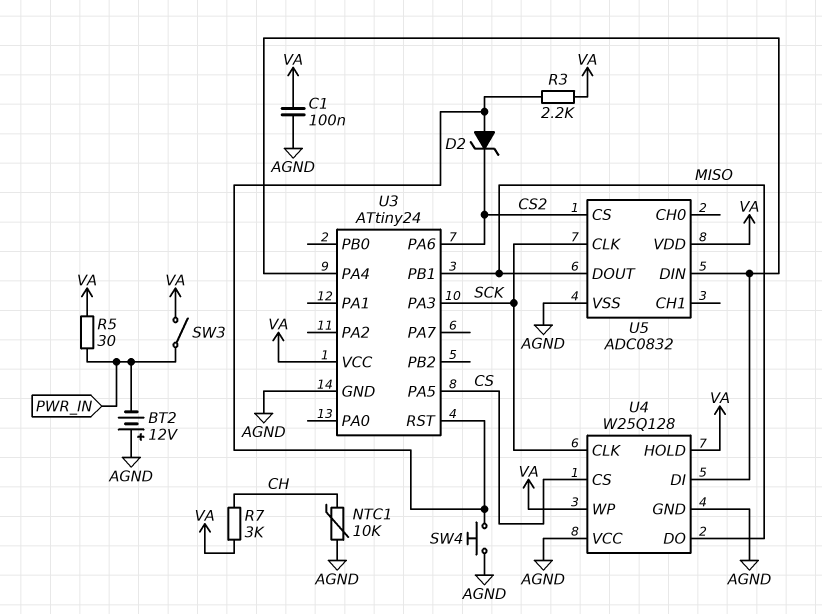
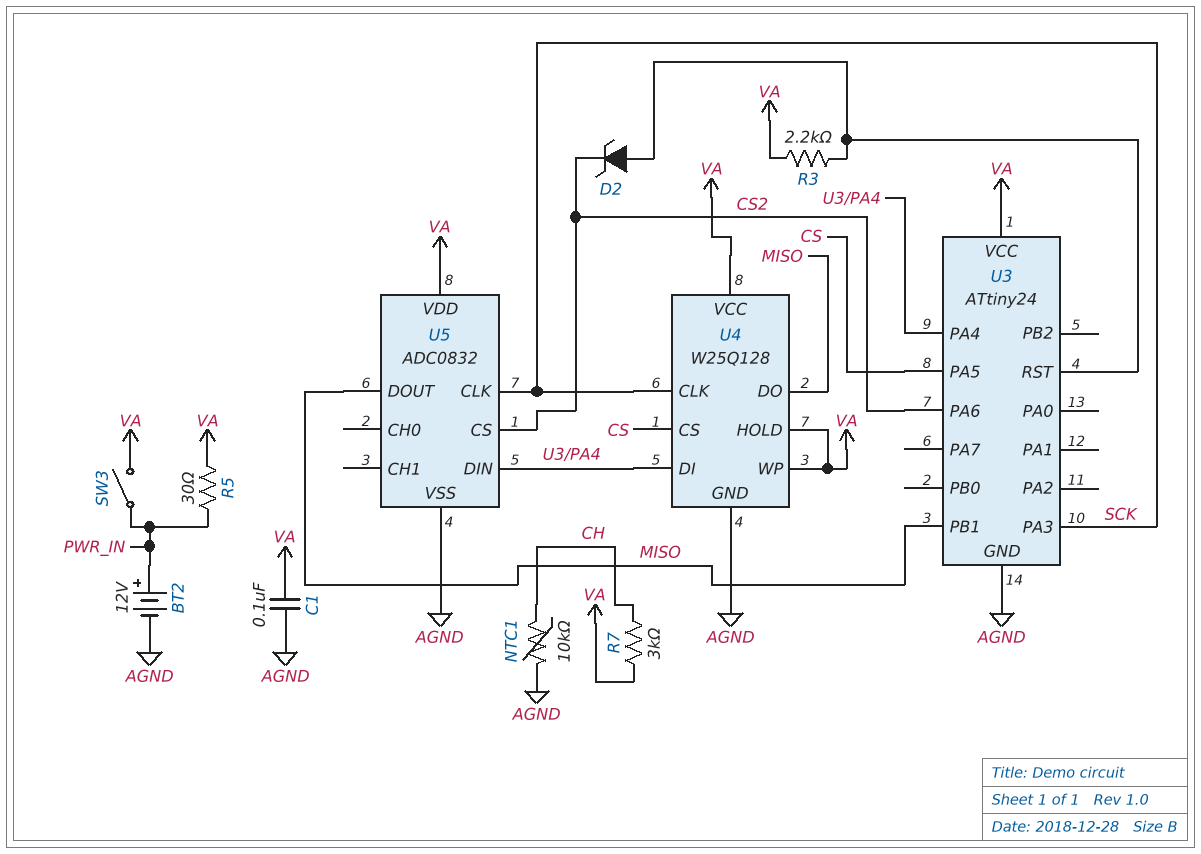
BT2: 12V (plus AGND, minus PWR_IN) -> 12V (plus PWR_IN, minus AGND)
SW4: button (AGND, U3/RST) -> none
U4 pin VCC: AGND -> VA

